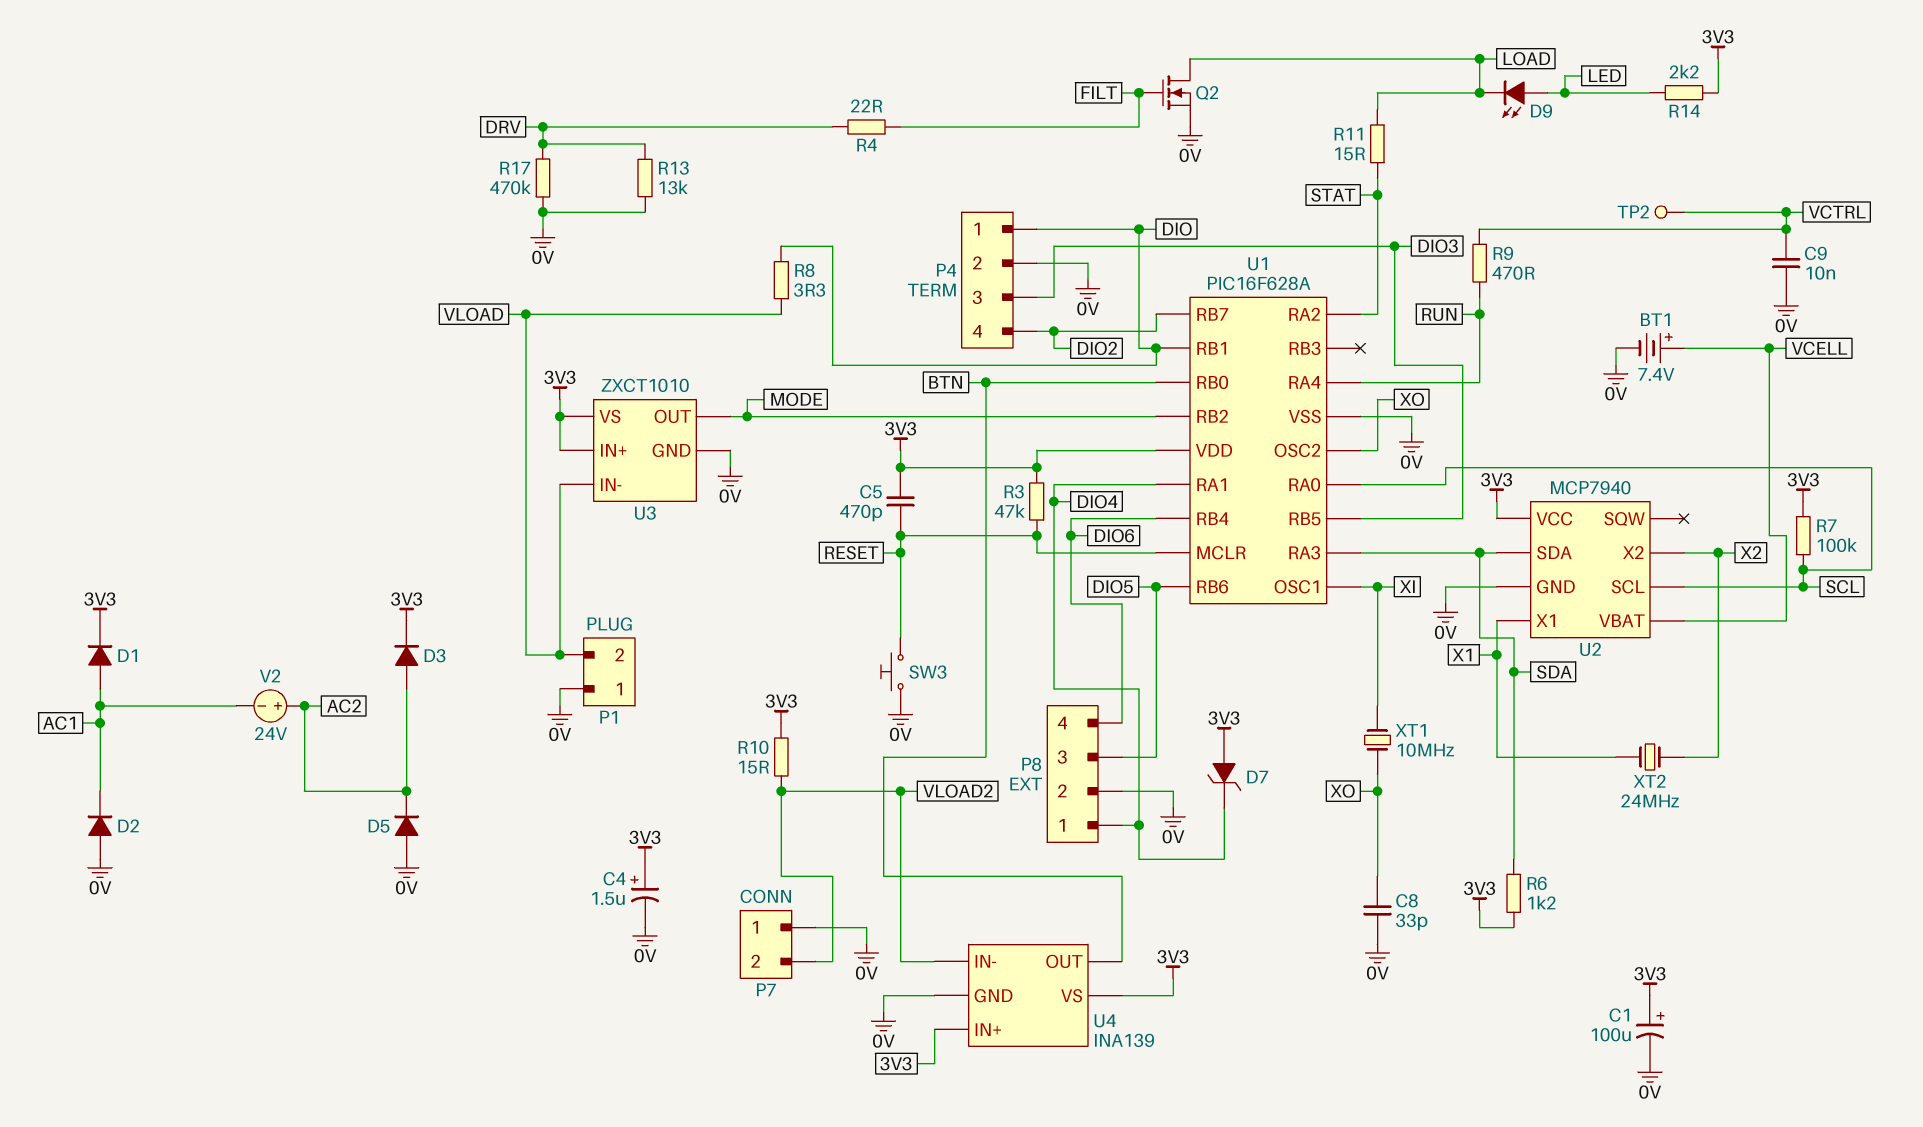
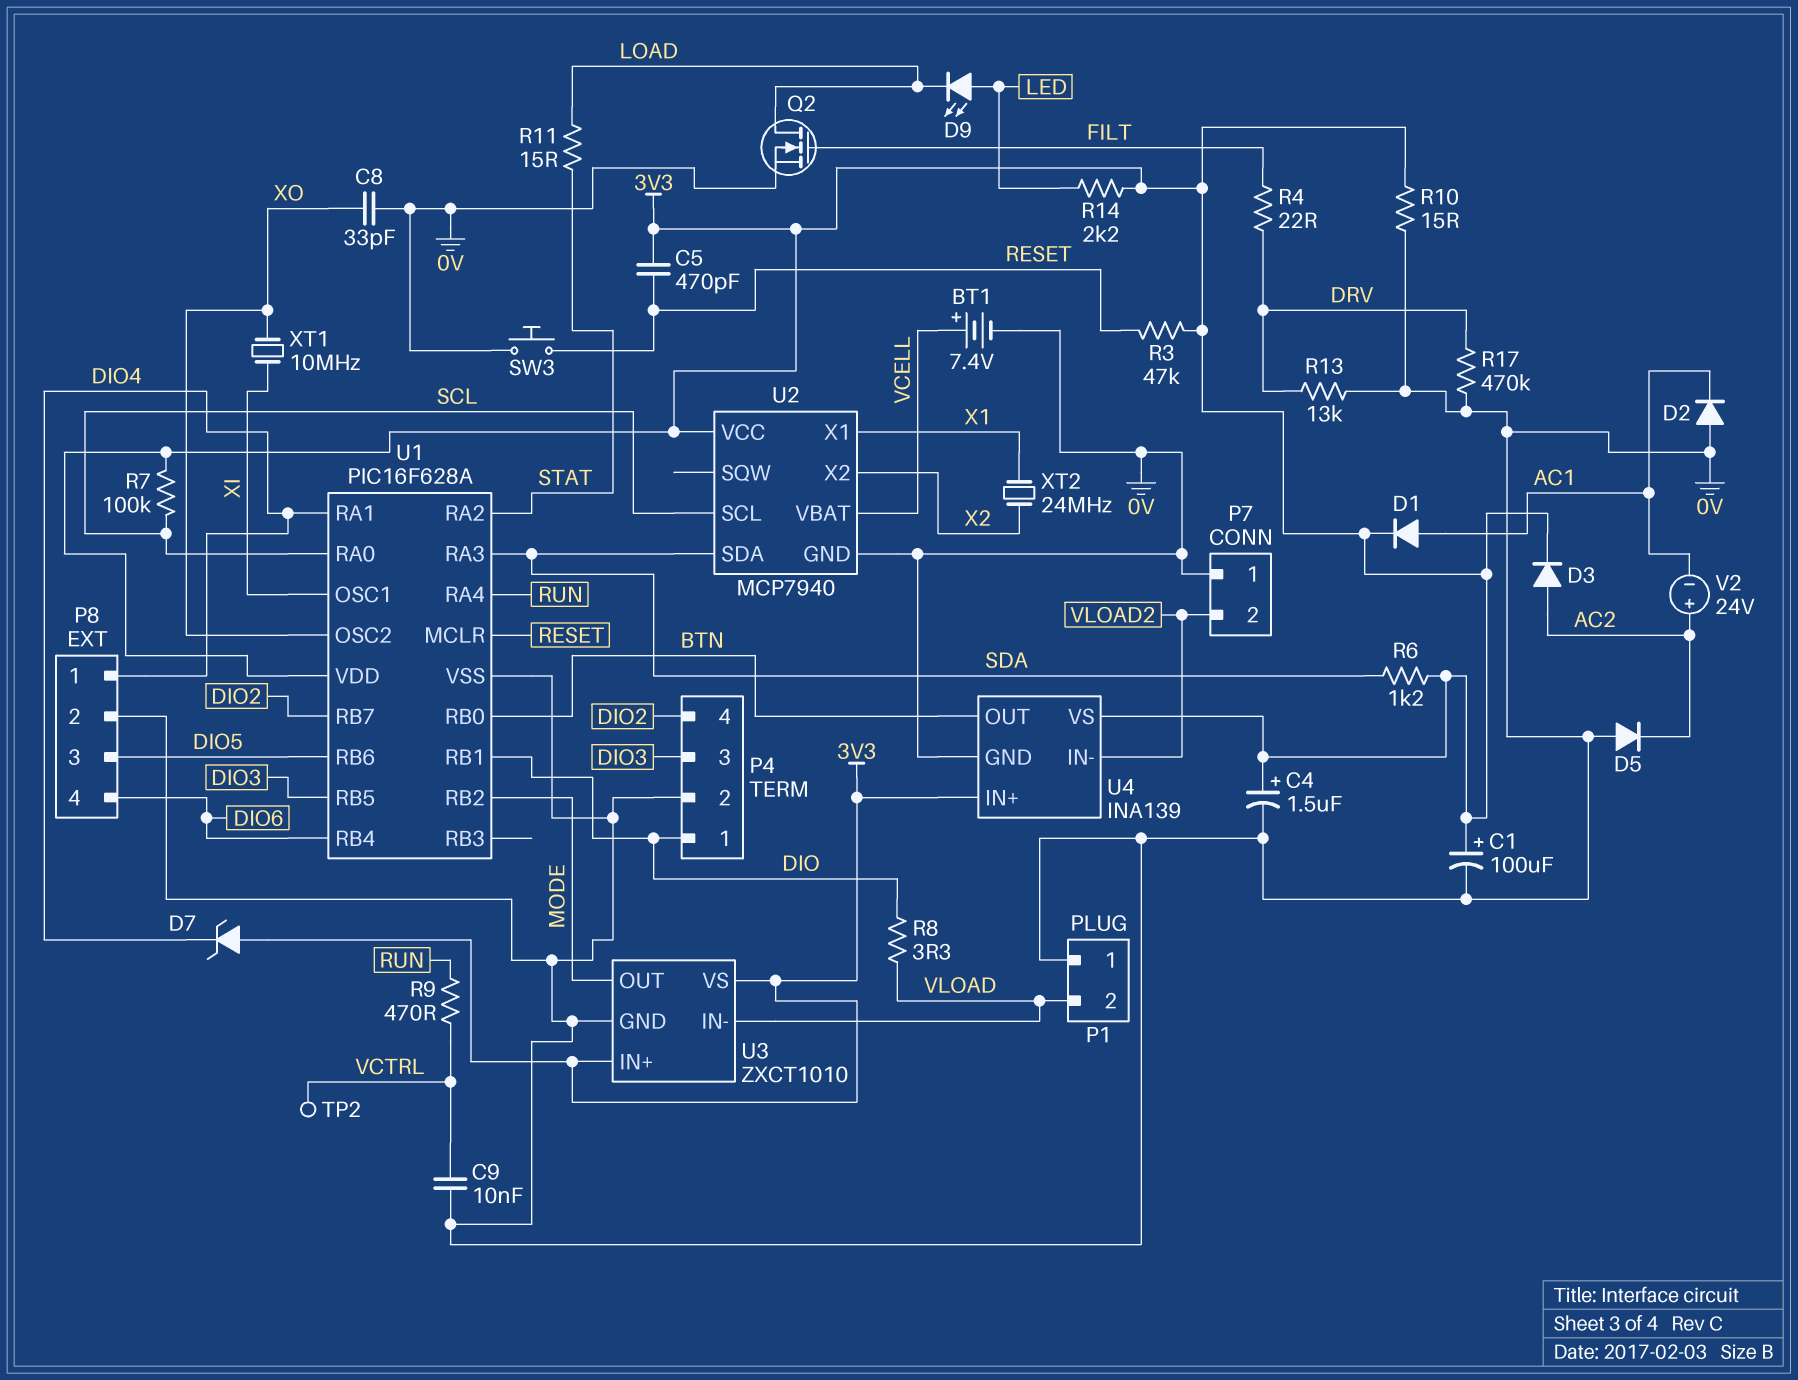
R10: 15 (3V3, VLOAD2) -> 15 (0V, 3V3)

